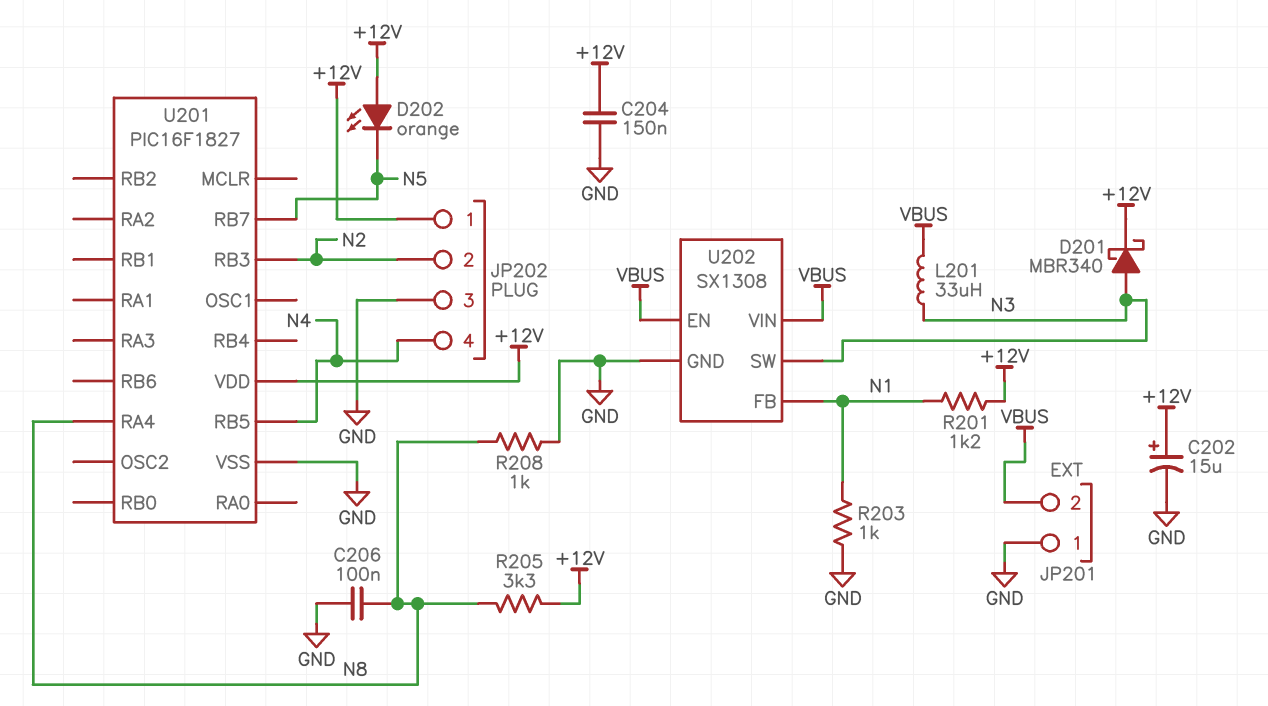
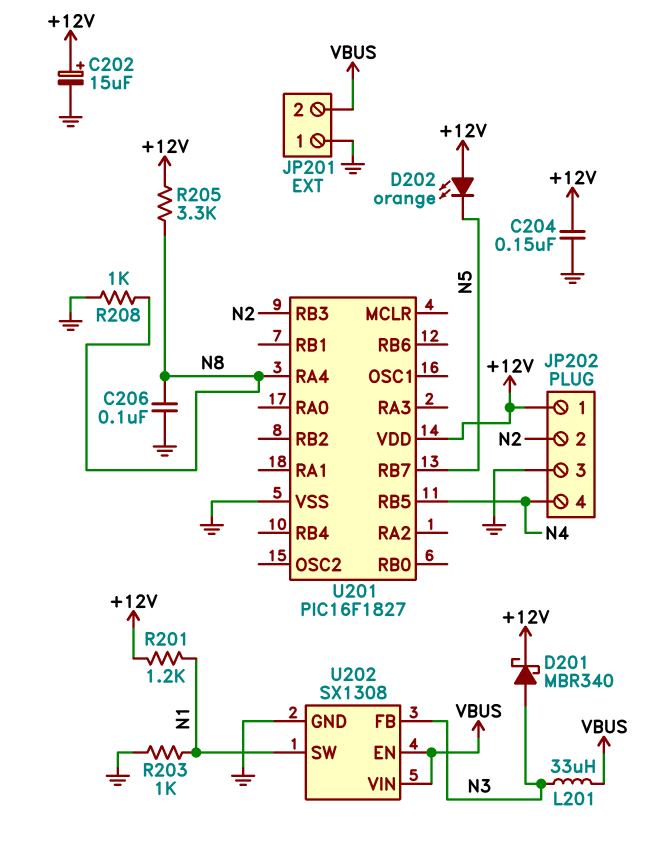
U202 pin FB: N1 -> N3
U202 pin SW: N3 -> N1

